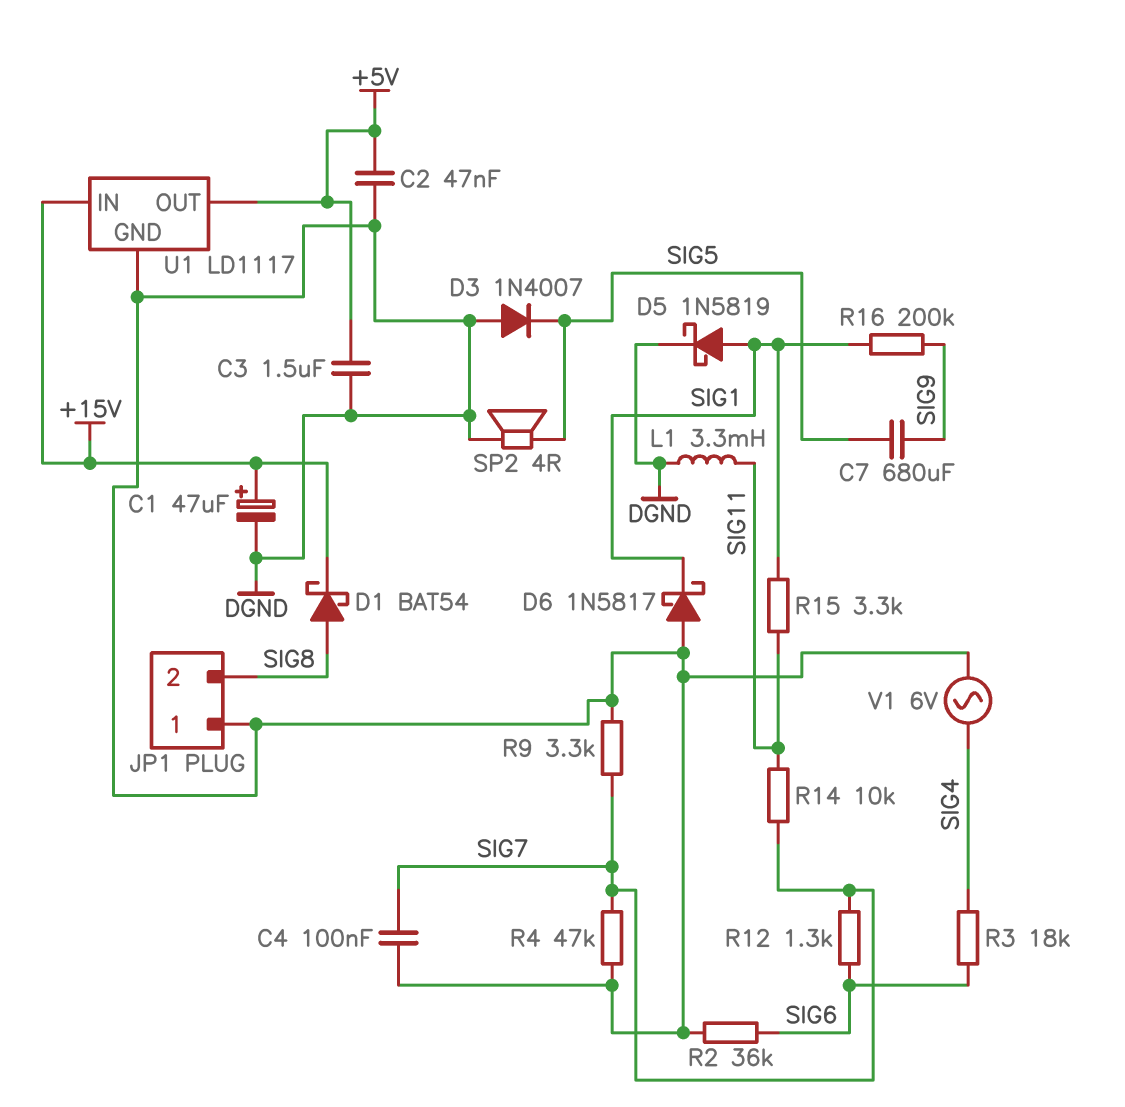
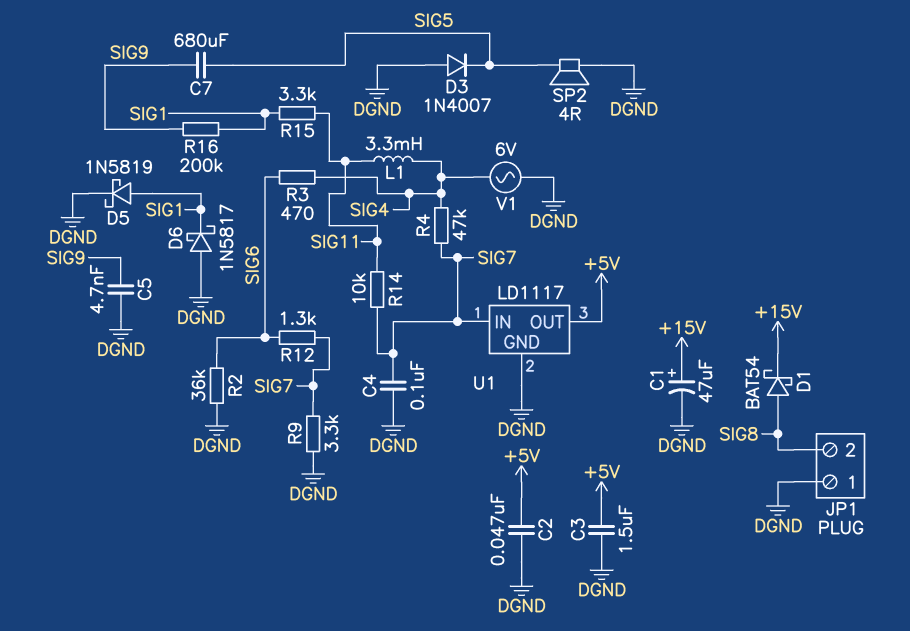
C5: none -> 4.7nF (DGND, SIG9)
L1: 3.3mH (DGND, SIG11) -> 3.3mH (SIG4, SIG11)
R3: 18k (SIG4, SIG6) -> 470 (SIG4, SIG6)
R4: 47k (DGND, SIG7) -> 47k (SIG4, SIG7)
U1 pin IN: +15V -> SIG7

